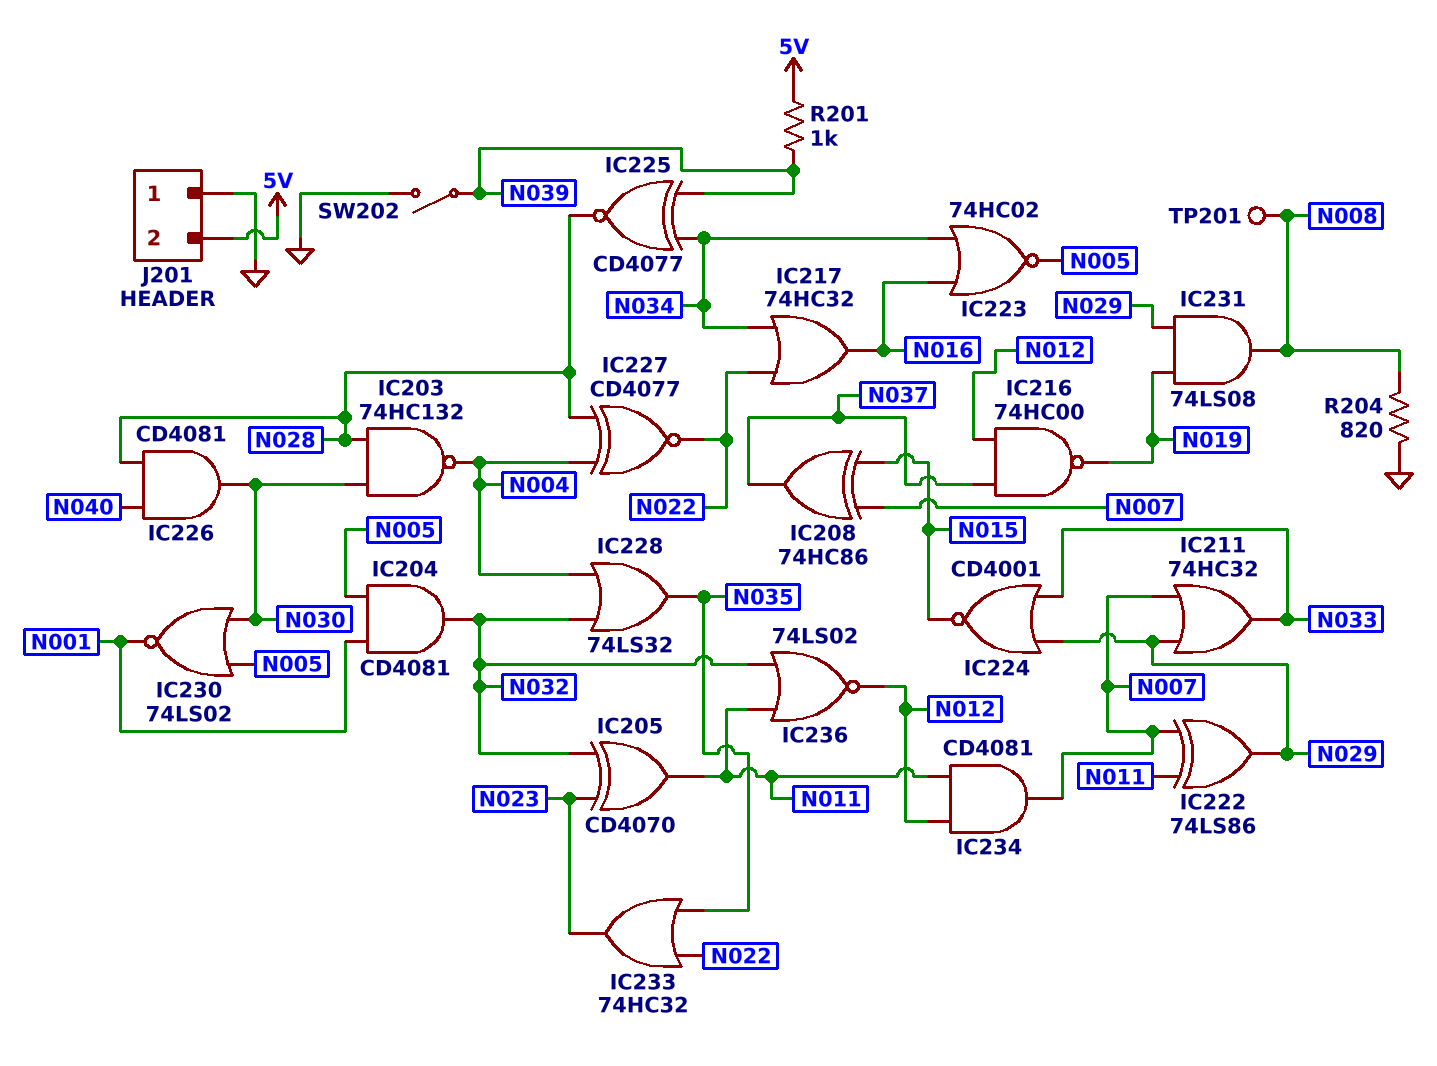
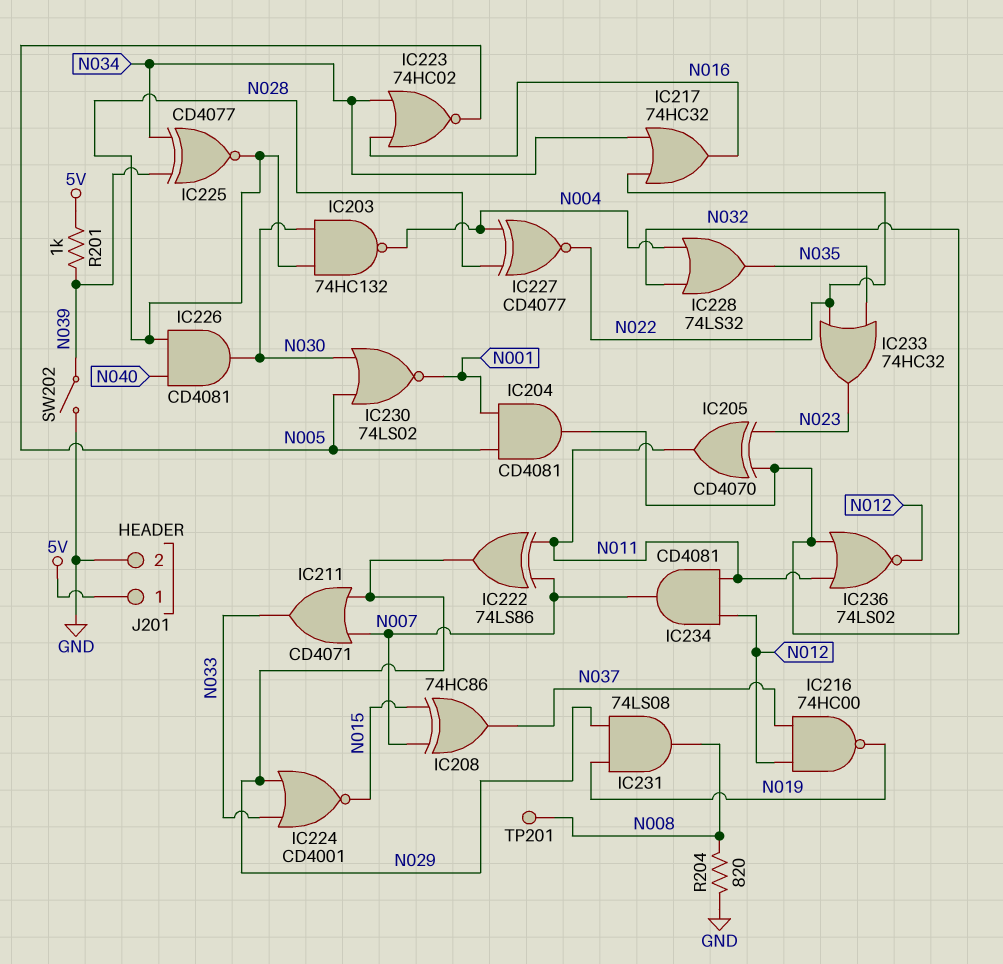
IC211: OR 74HC32 (in N007, in N029, out N033) -> OR CD4071 (in N007, in N029, out N033)
J201 pin 1: GND -> 5V
J201 pin 2: 5V -> GND

